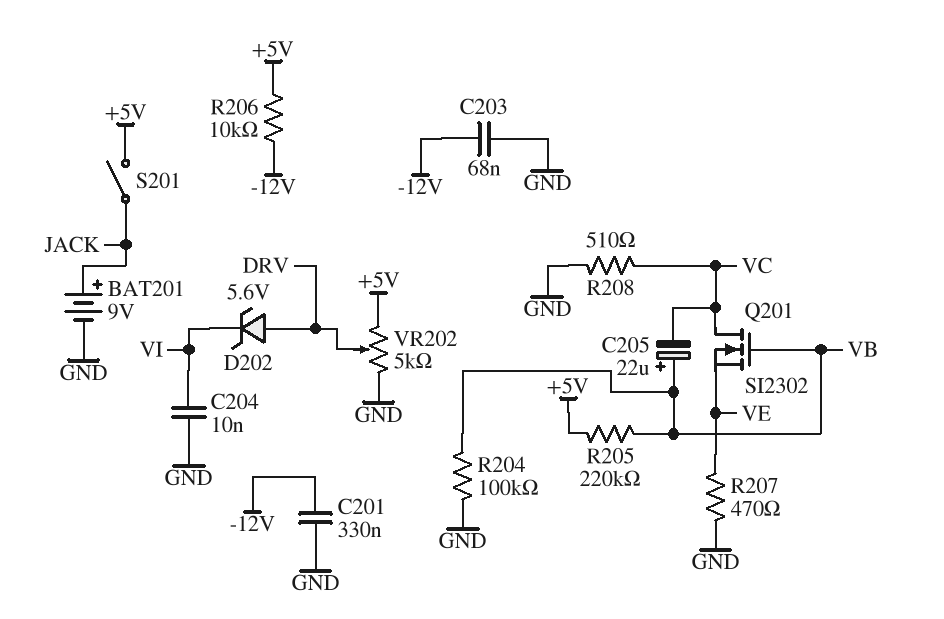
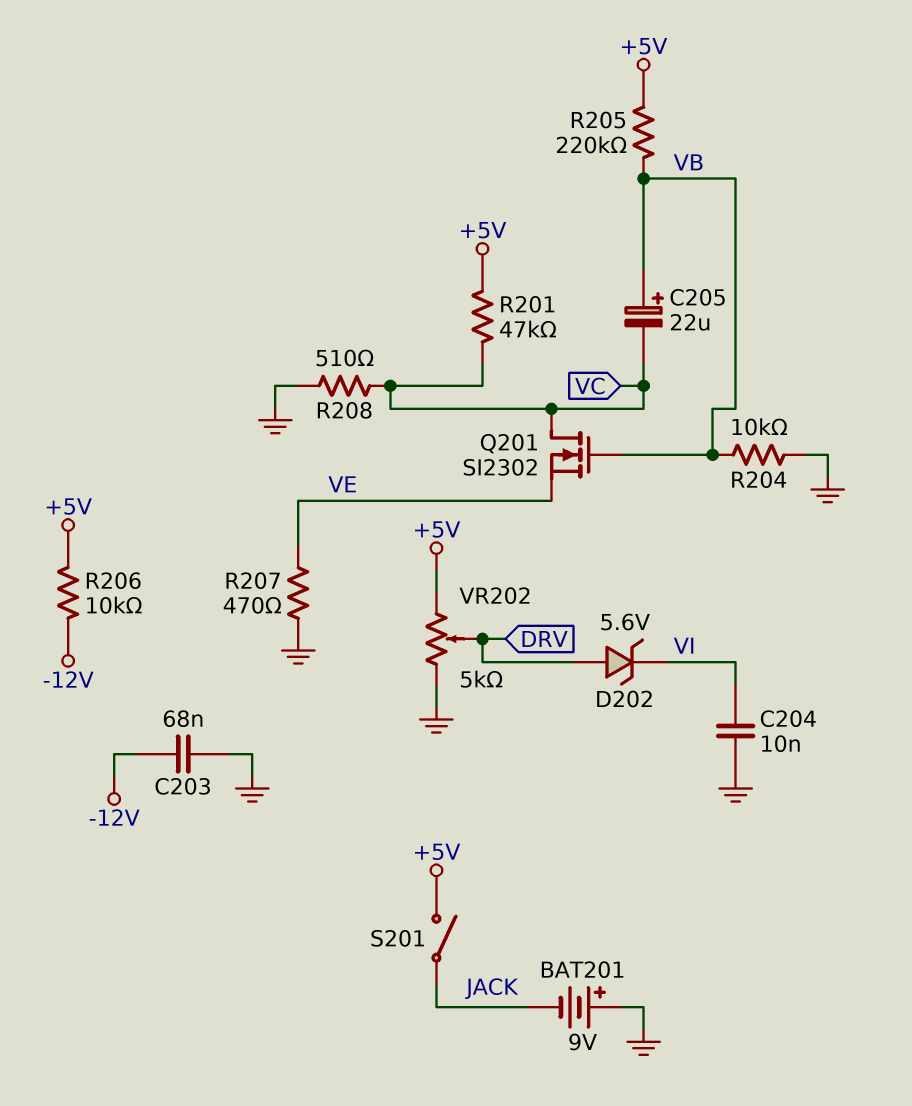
BAT201: 9V (plus JACK, minus GND) -> 9V (plus GND, minus JACK)
C201: 330nF (-12V, GND) -> none
R201: none -> 47k (+5V, VC)
R204: 100k (GND, VB) -> 10k (GND, VB)

